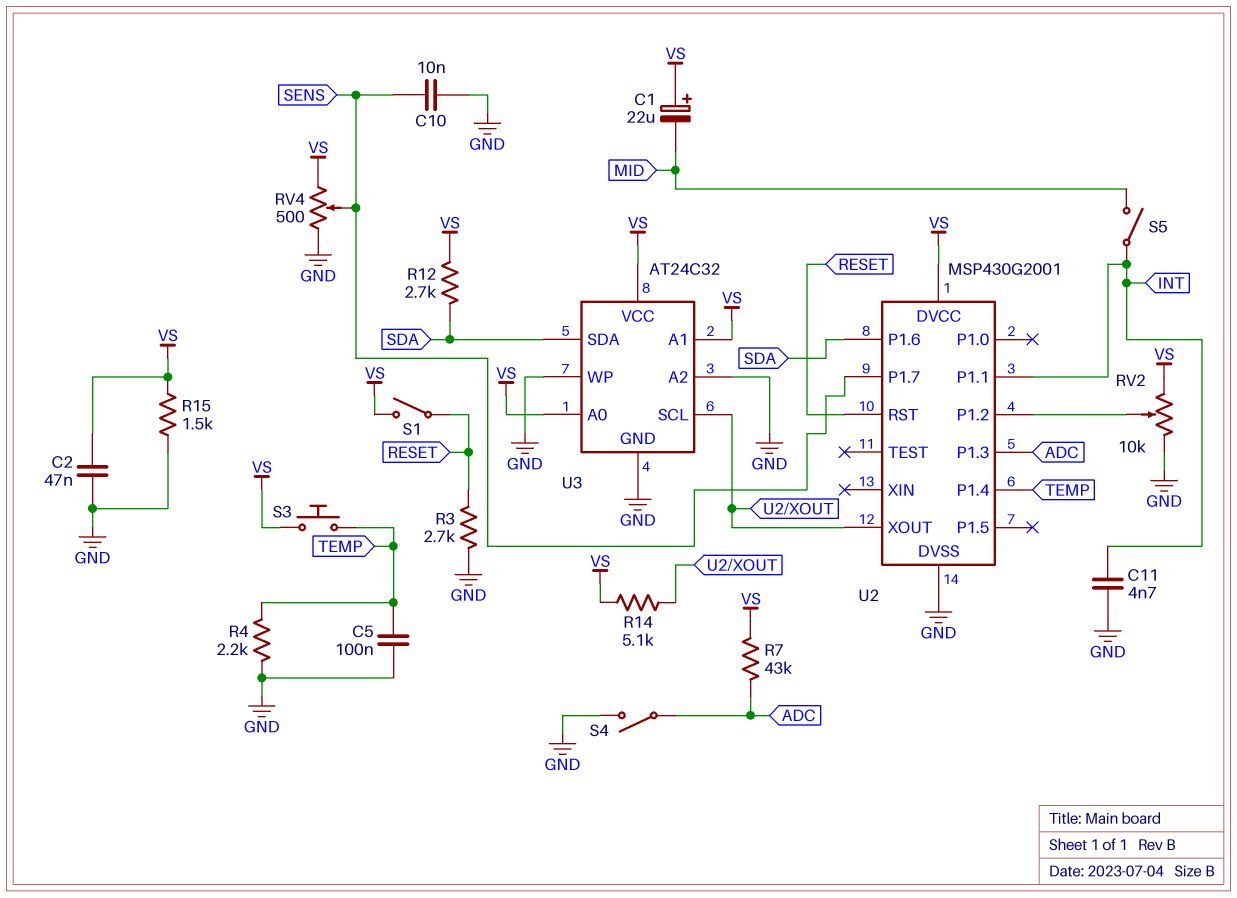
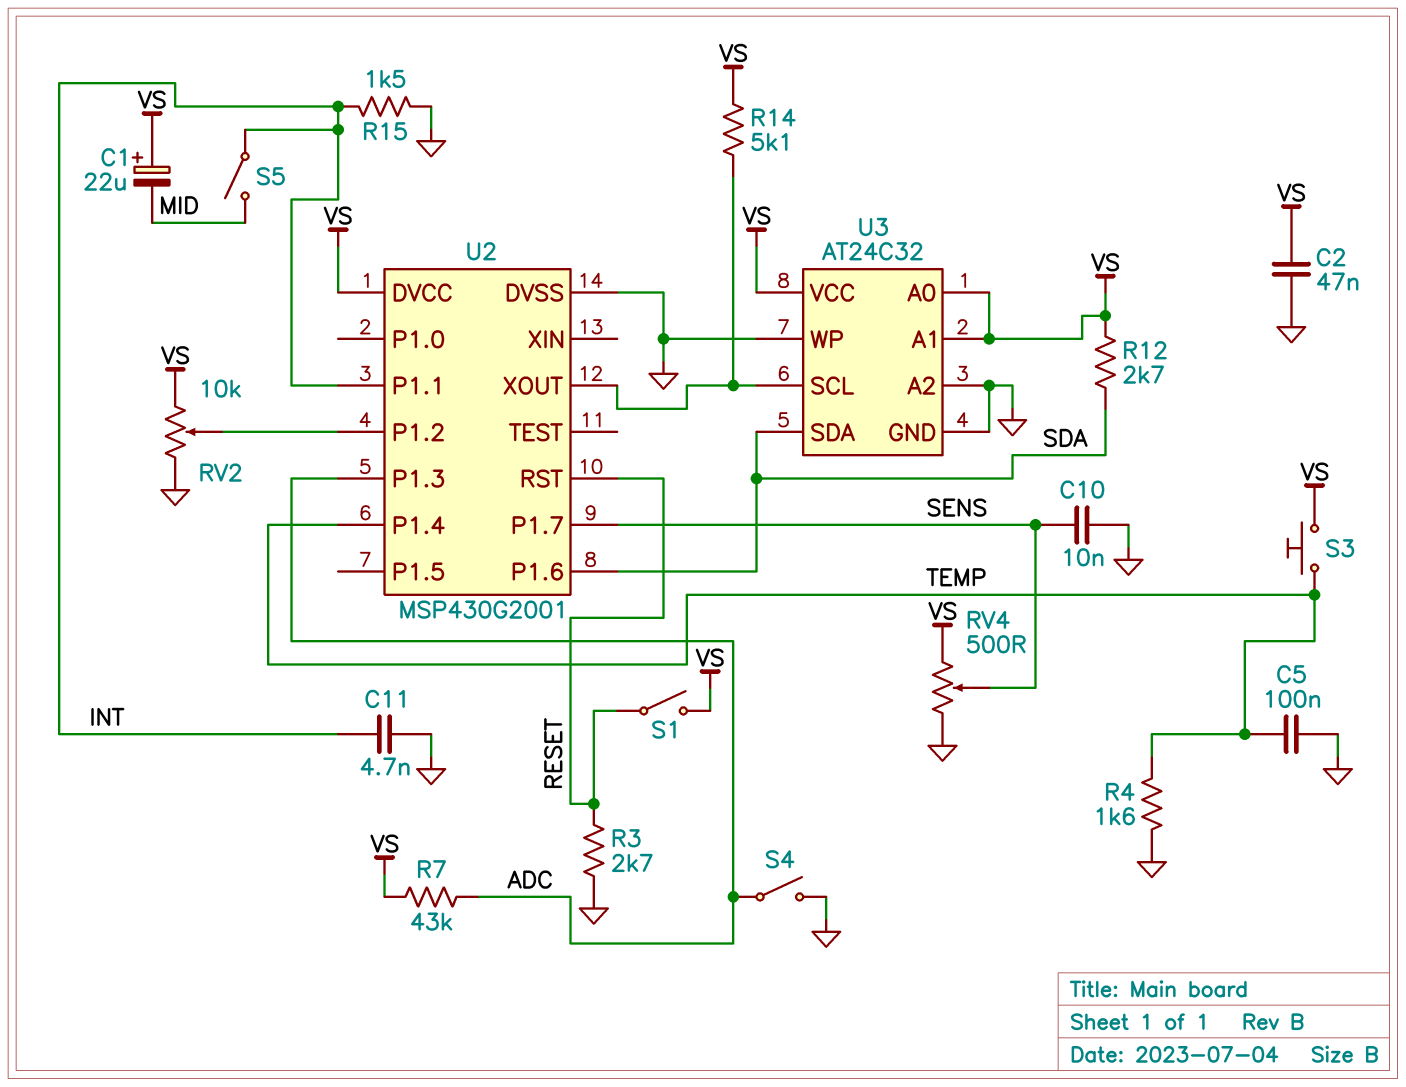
R4: 2.2k (GND, TEMP) -> 1.6k (GND, TEMP)
R15: 1.5k (GND, VS) -> 1.5k (GND, INT)

